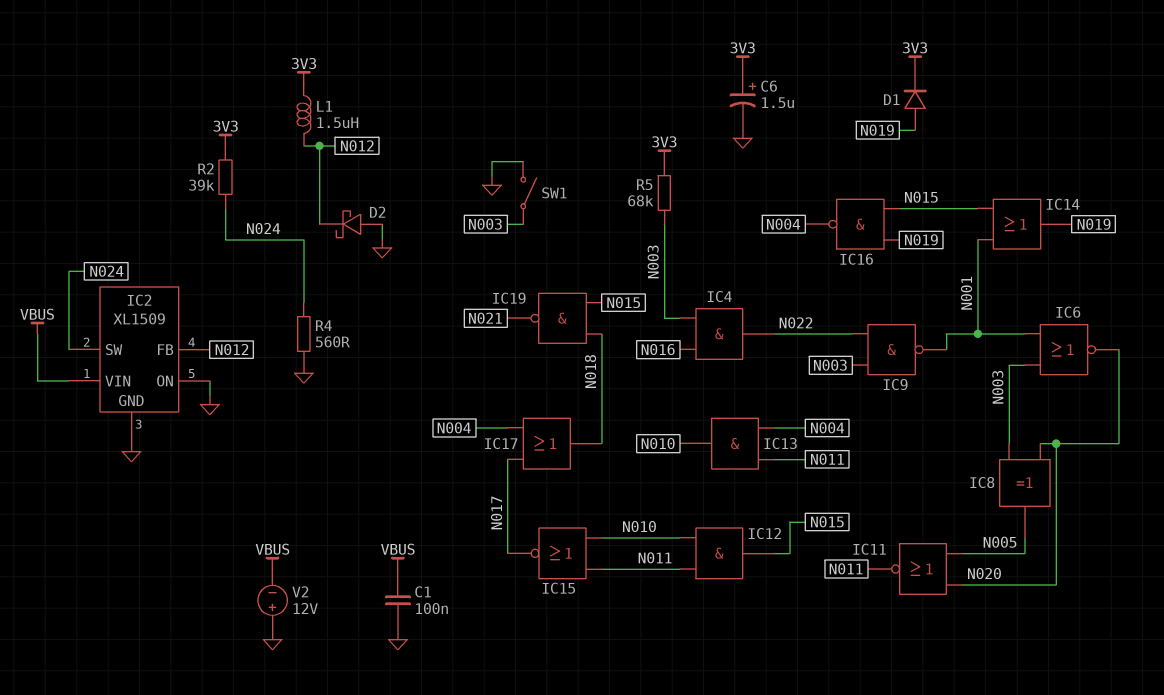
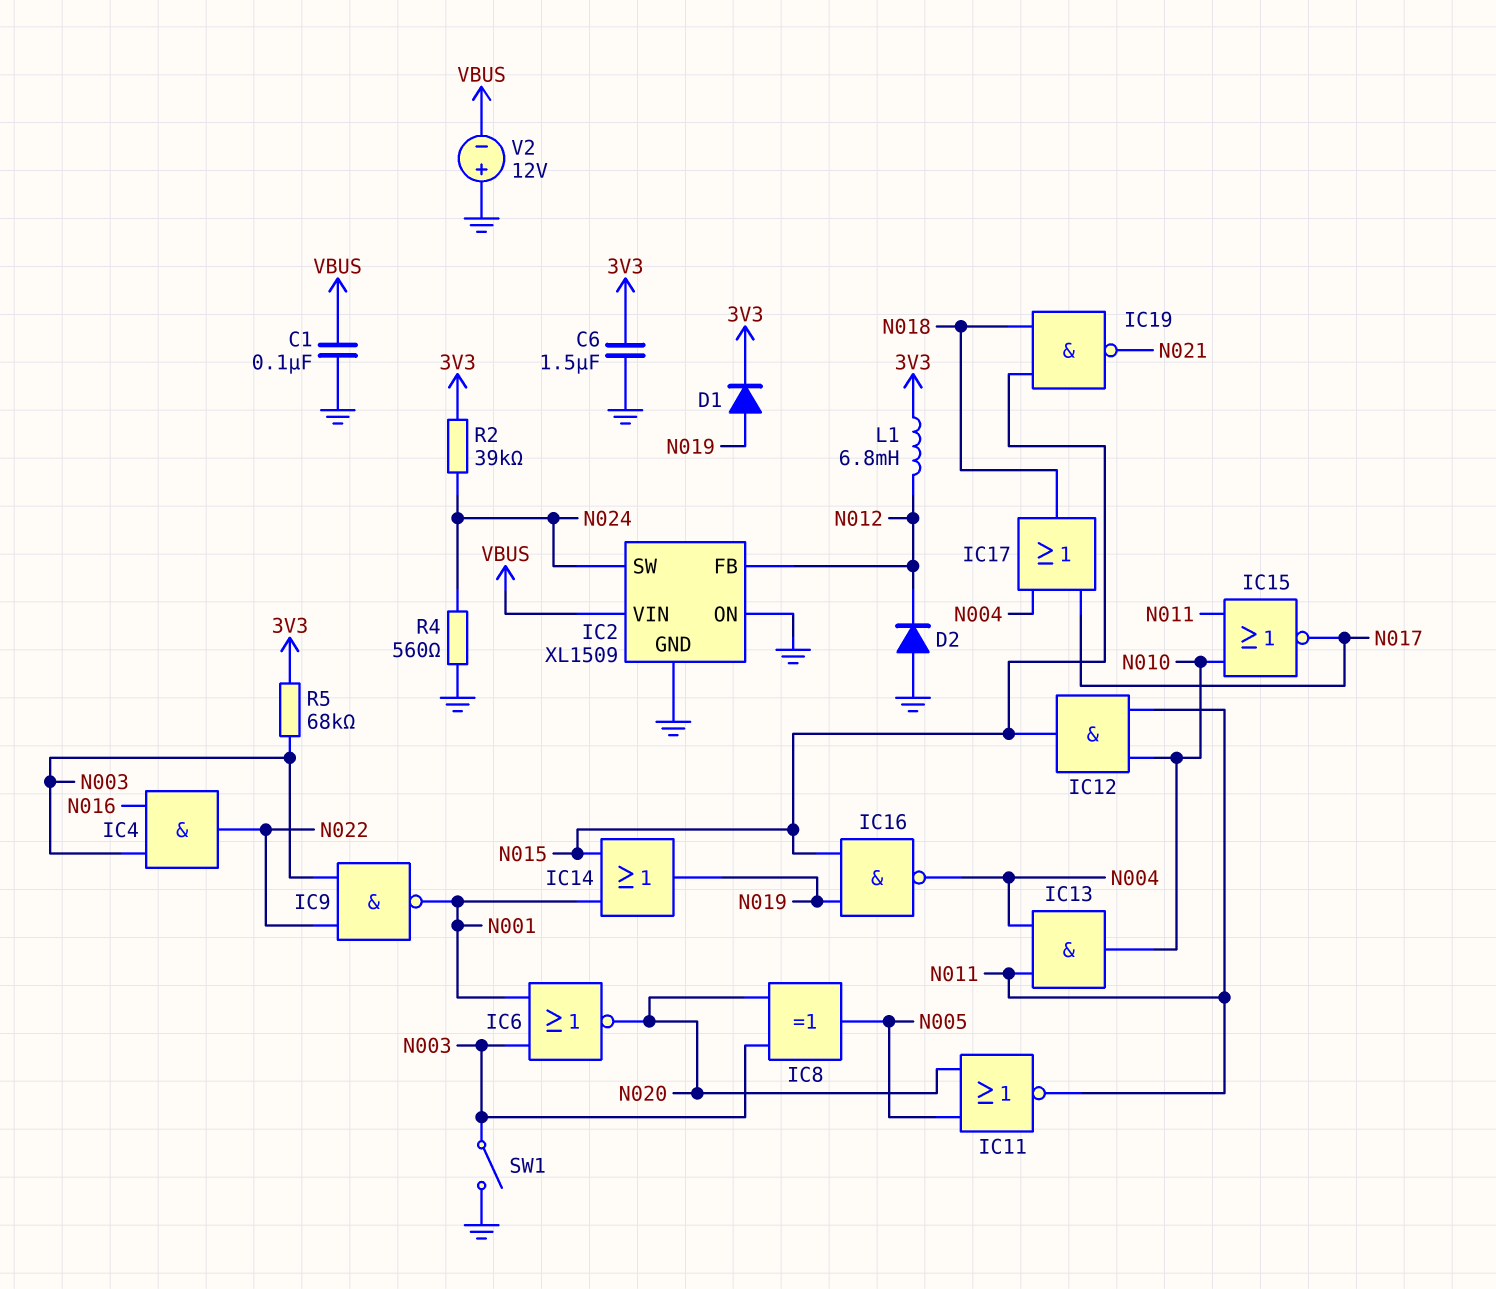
C6: 1.5uF (plus 3V3, minus GND) -> 1.5uF (3V3, GND)
D2: schottky (A GND, K N012) -> diode (A GND, K N012)
L1: 1.5uH (3V3, N012) -> 6.8mH (3V3, N012)

